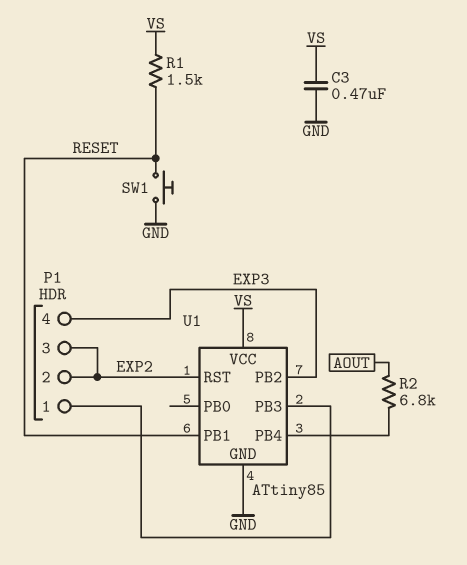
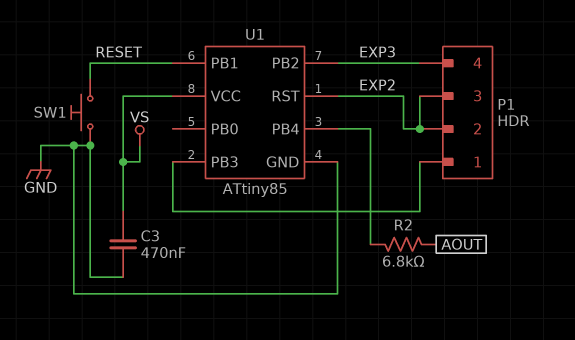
R1: 1.5k (RESET, VS) -> none

